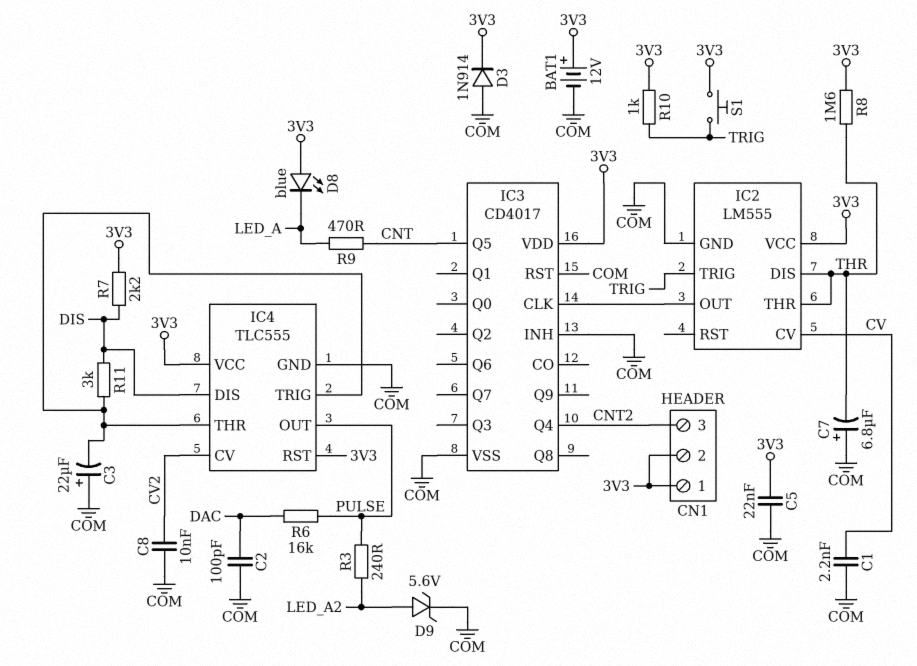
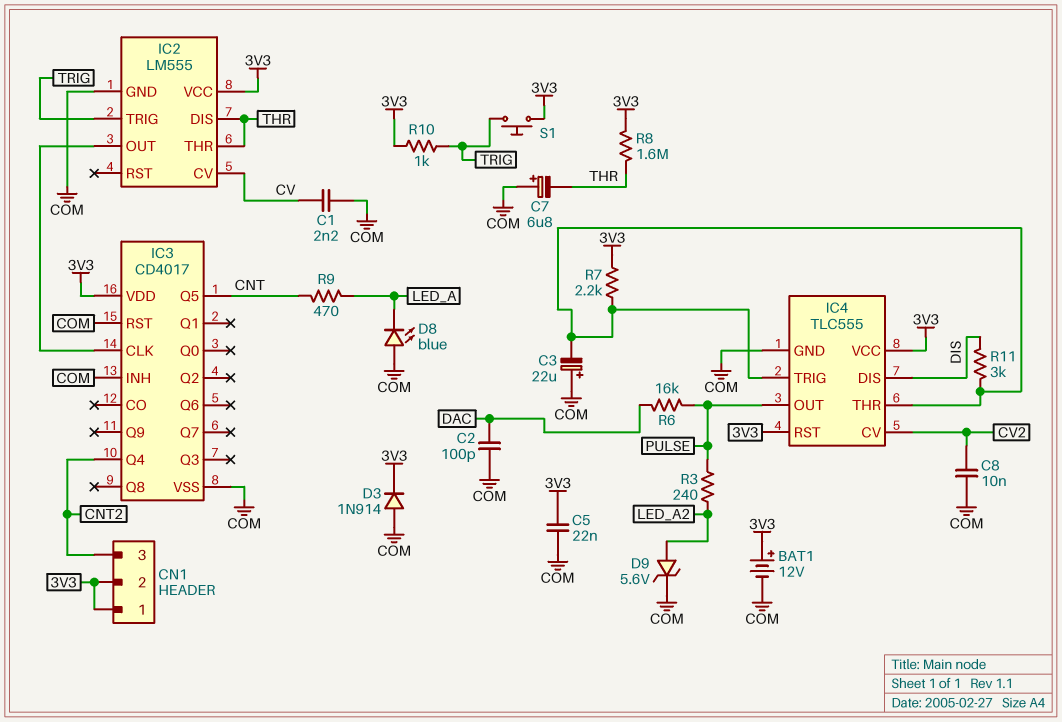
D8: LED blue (A 3V3, K LED_A) -> LED blue (A COM, K LED_A)
R7: 2.2k (3V3, DIS) -> 2.2k (3V3, IC4/THR)

